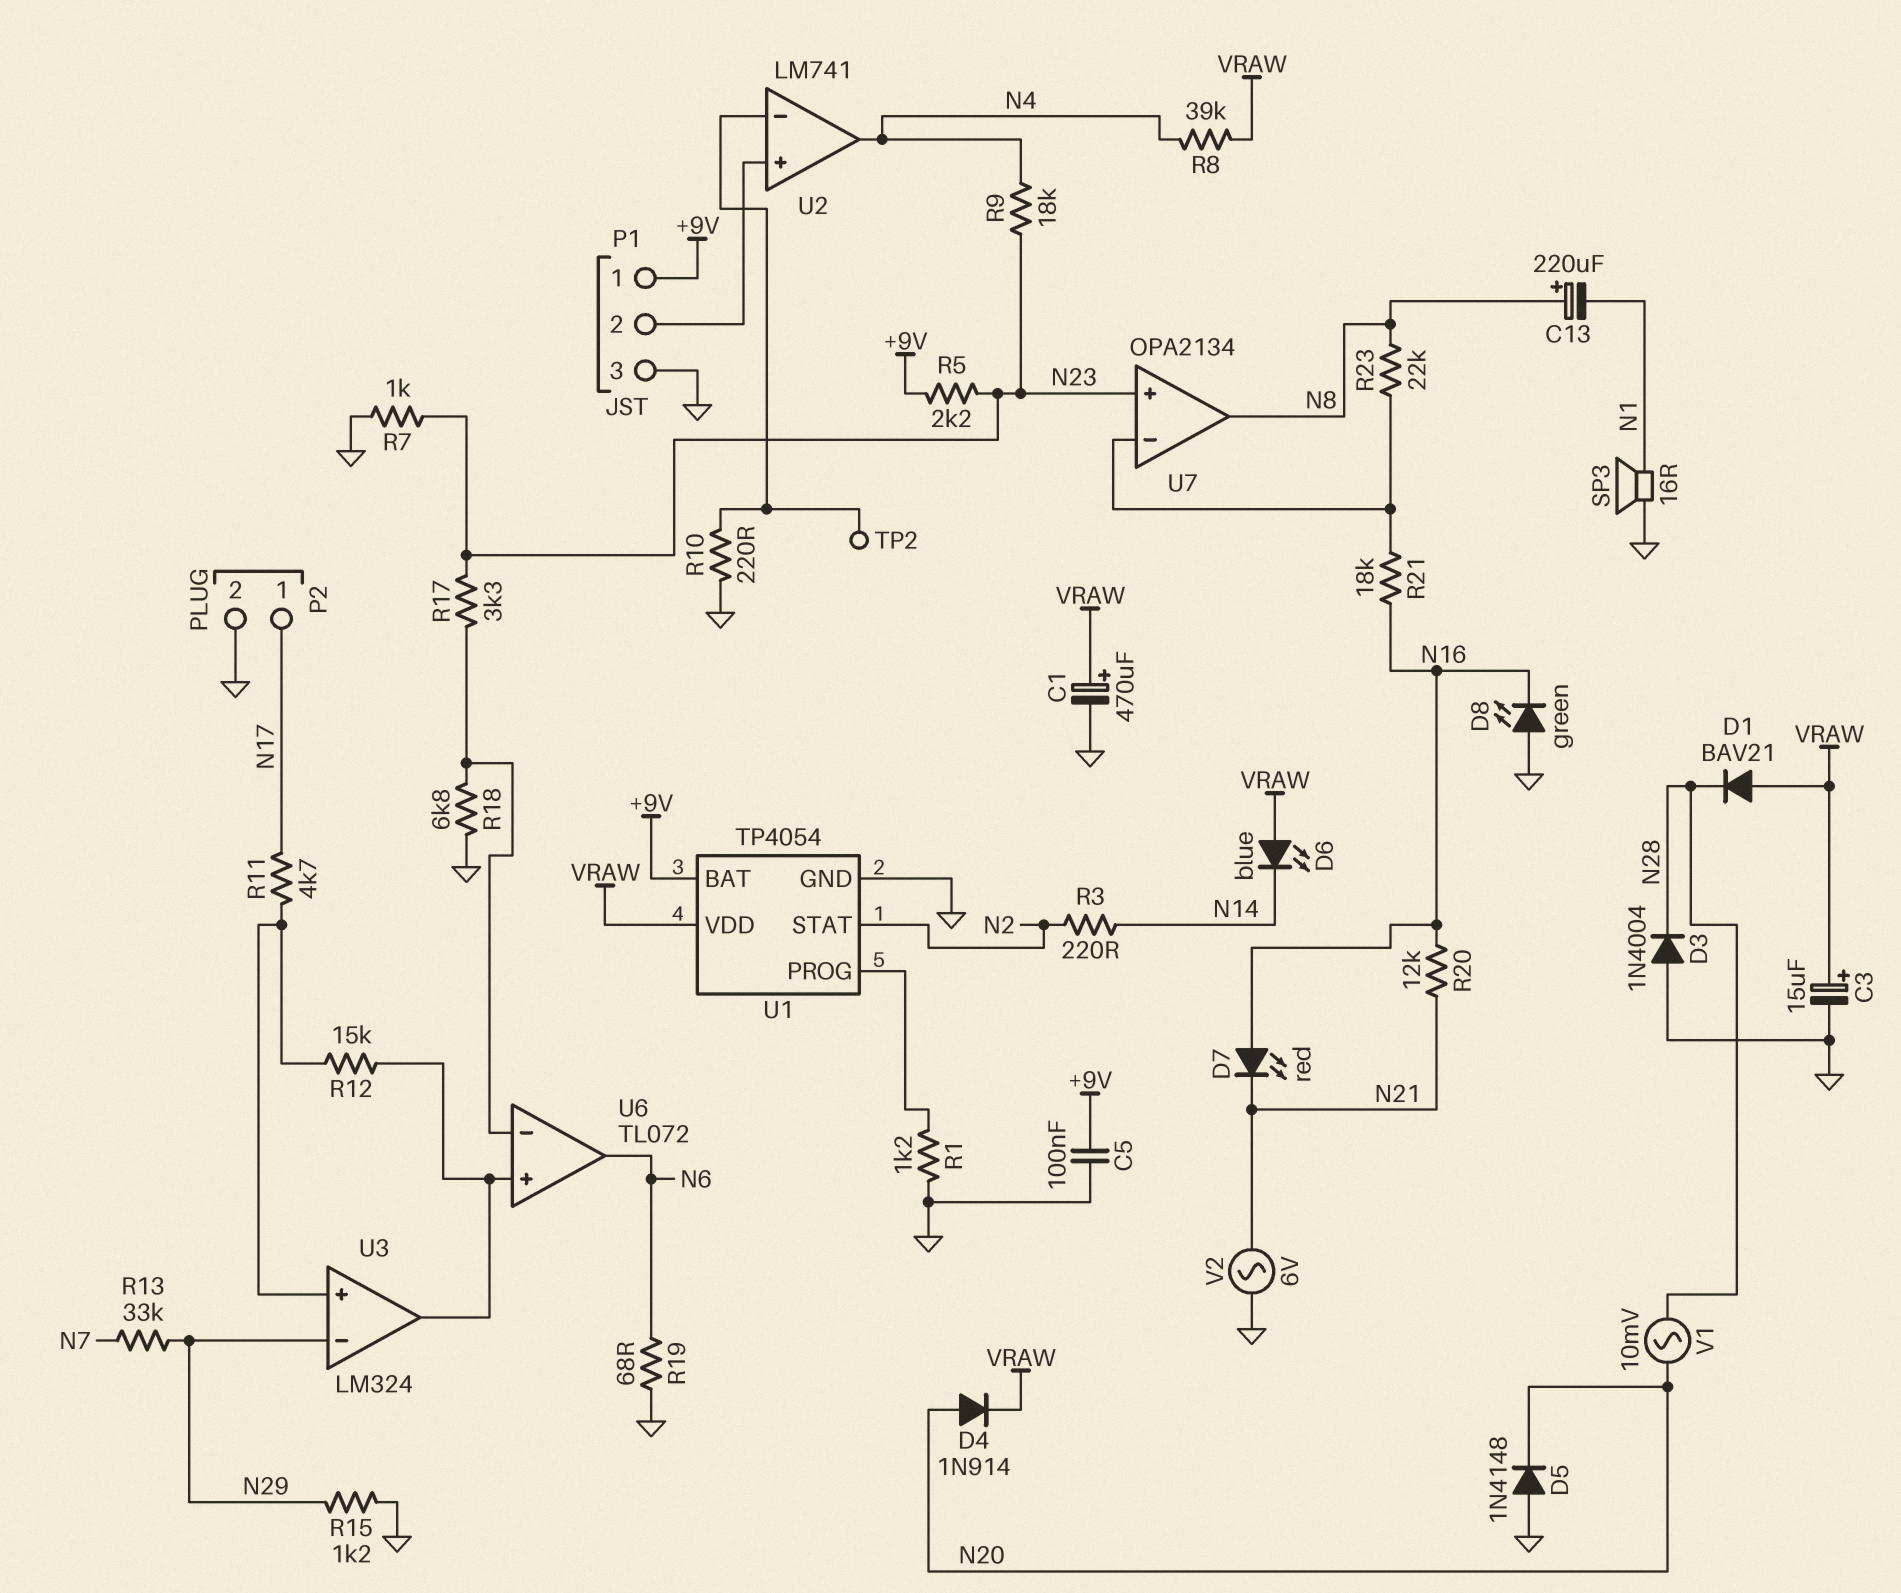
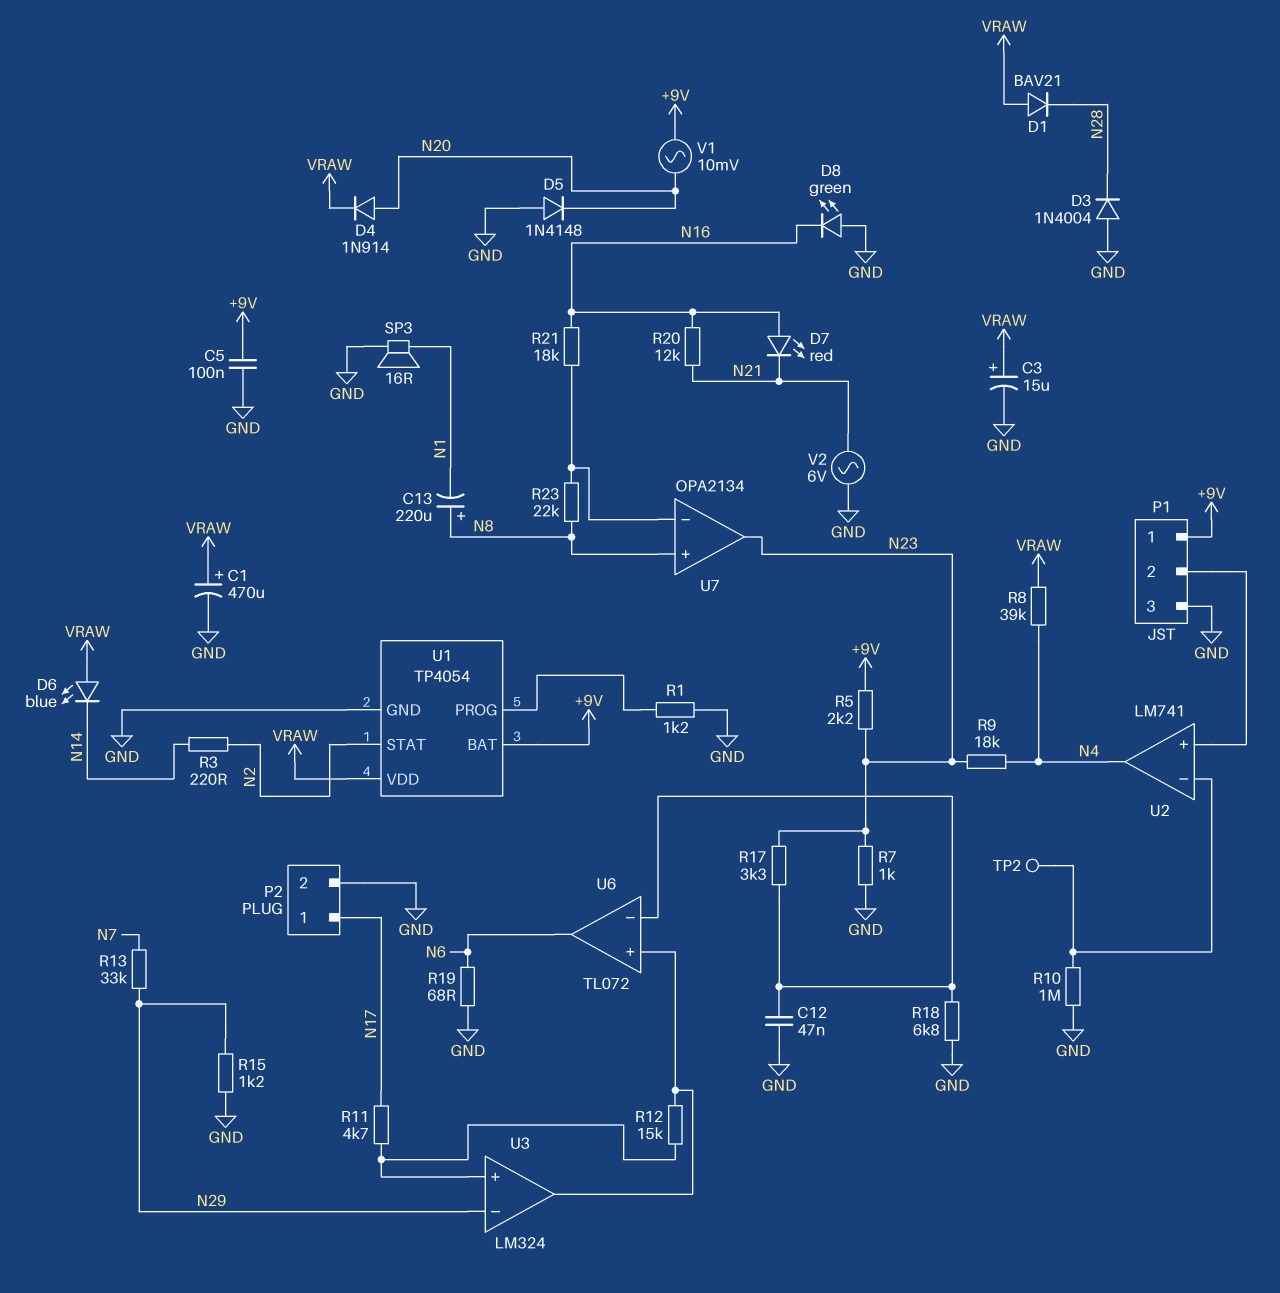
C12: none -> 47nF (GND, U6/in-)
R10: 220 (GND, U2/in-) -> 1M (GND, U2/in-)
U7 pin in+: N23 -> N8
U7 pin out: N8 -> N23
V1: AC 10mV (N20, N28) -> AC 10mV (+9V, N20)

